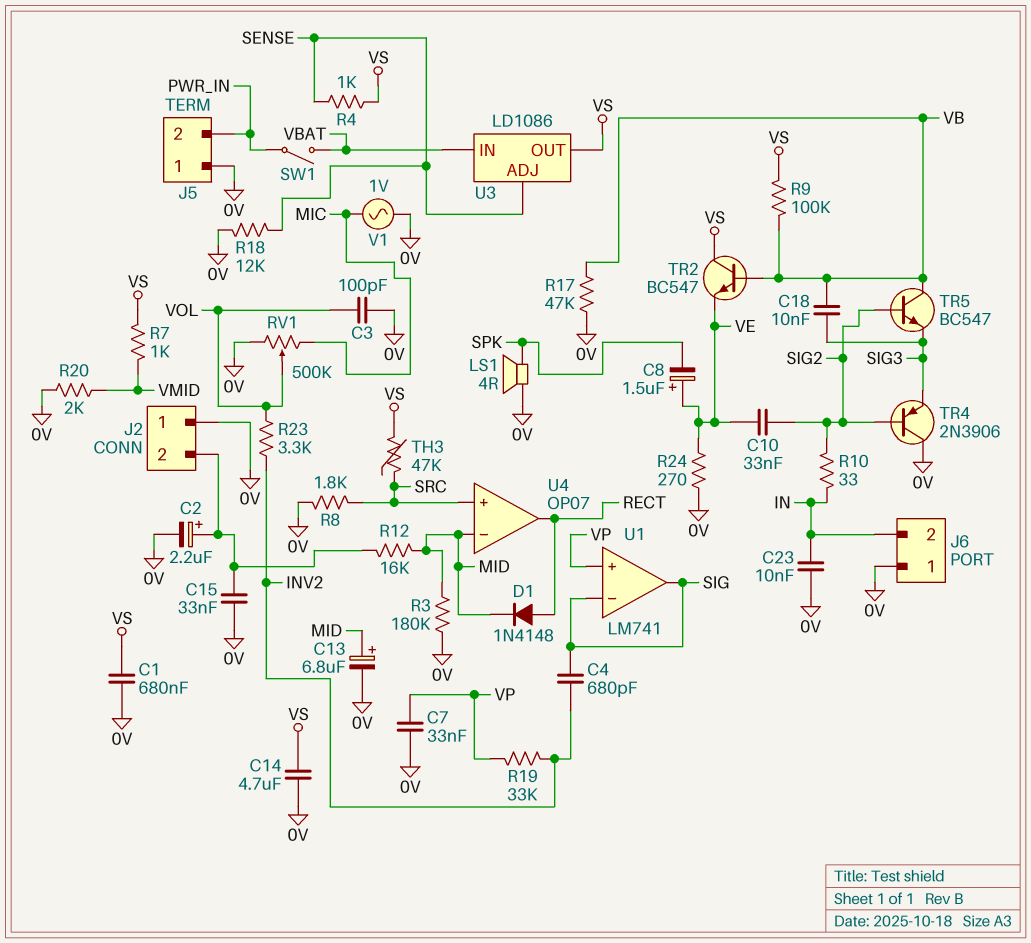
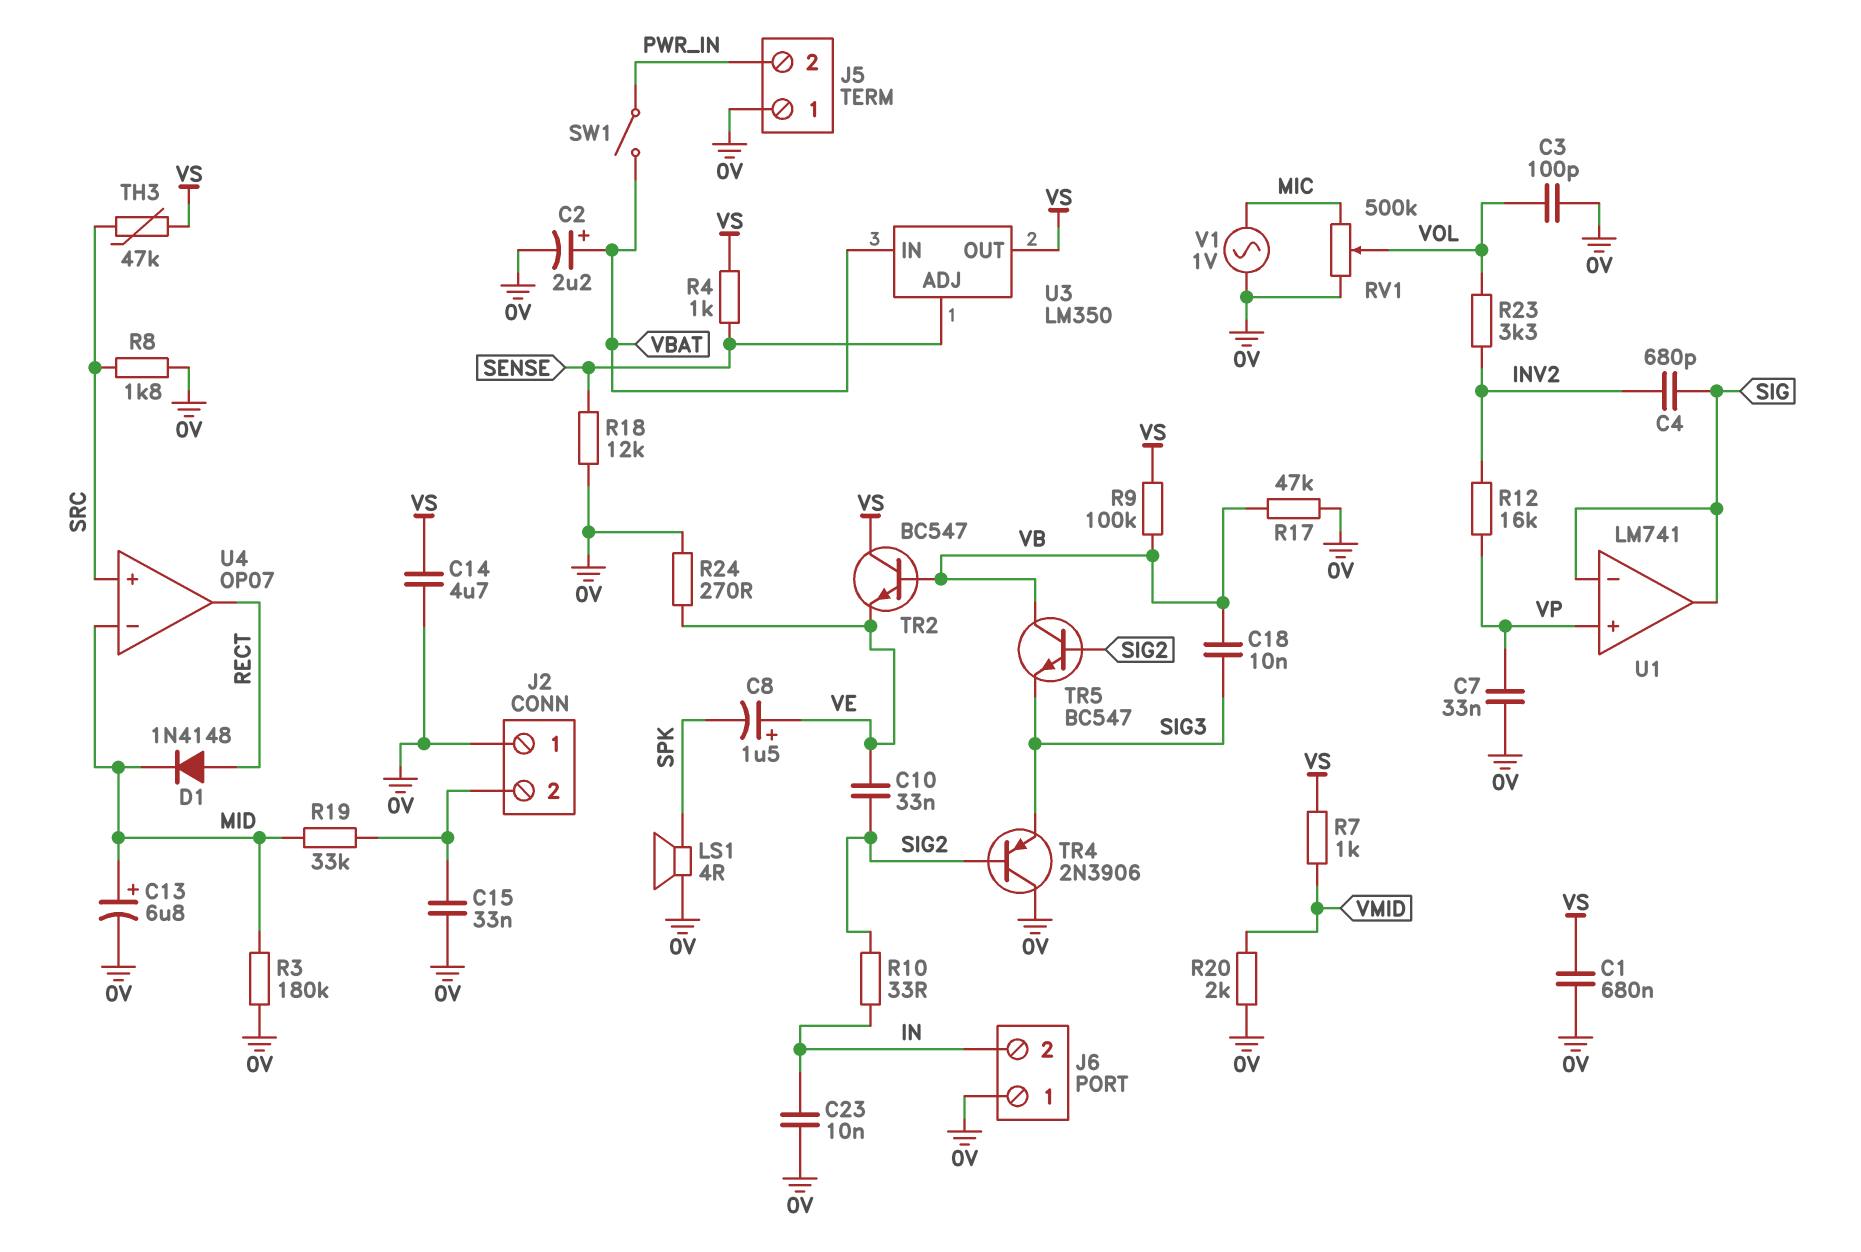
C2: 2.2uF (plus J2/2, minus 0V) -> 2.2uF (plus VBAT, minus 0V)
R12: 16k (J2/2, MID) -> 16k (INV2, VP)
R19: 33k (INV2, VP) -> 33k (J2/2, MID)
U3: LD1086 -> LM350

